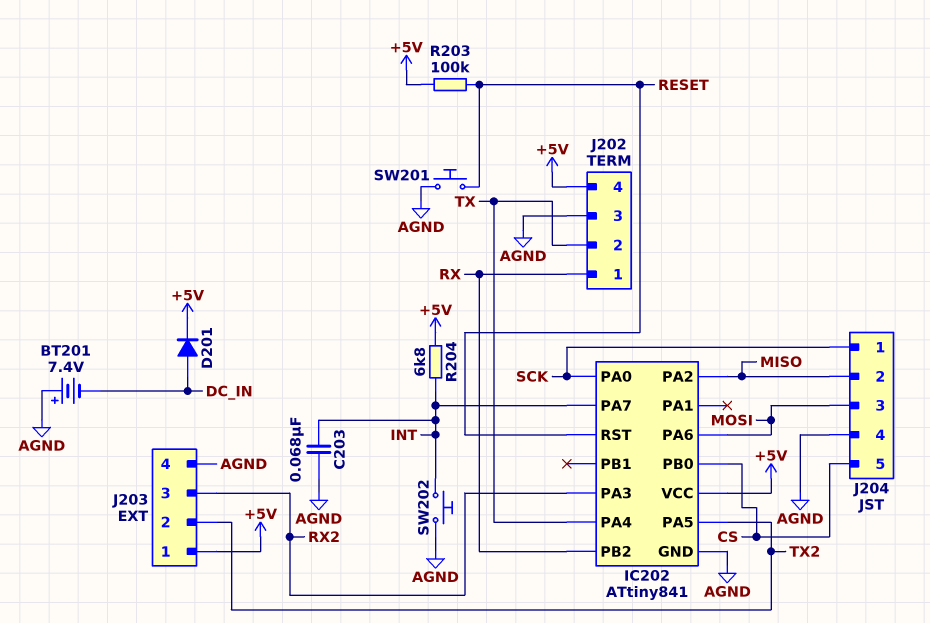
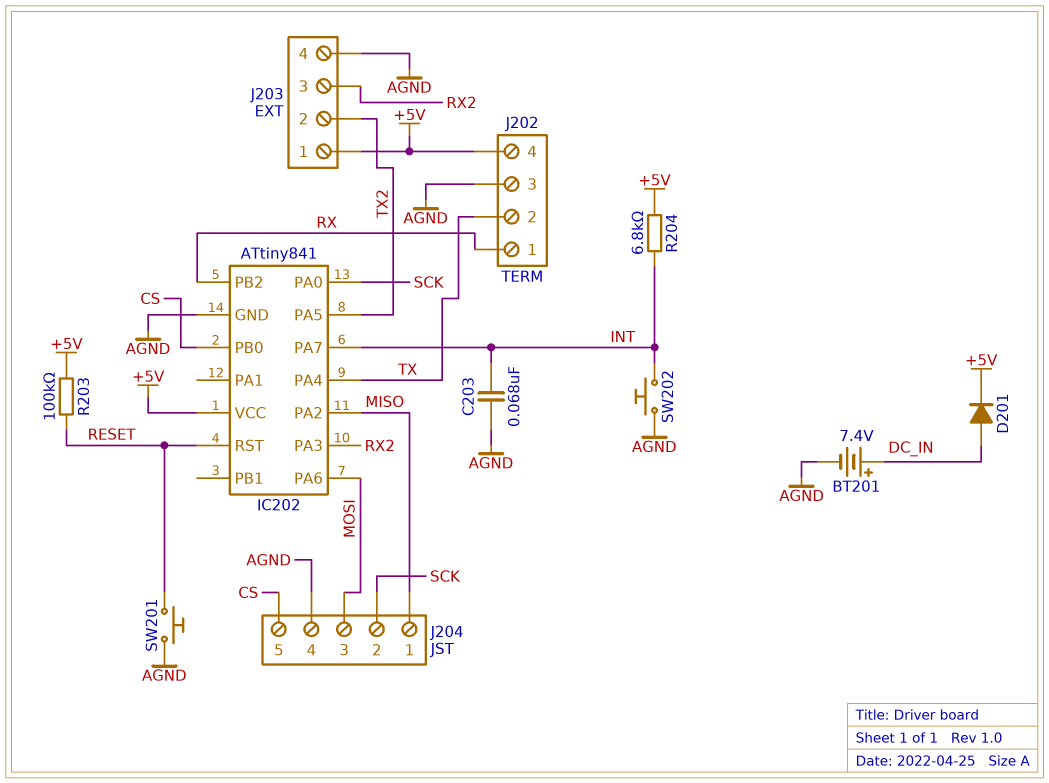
BT201: 7.4V (plus AGND, minus DC_IN) -> 7.4V (plus DC_IN, minus AGND)
J204 pin 1: SCK -> MISO
J204 pin 2: MISO -> SCK

